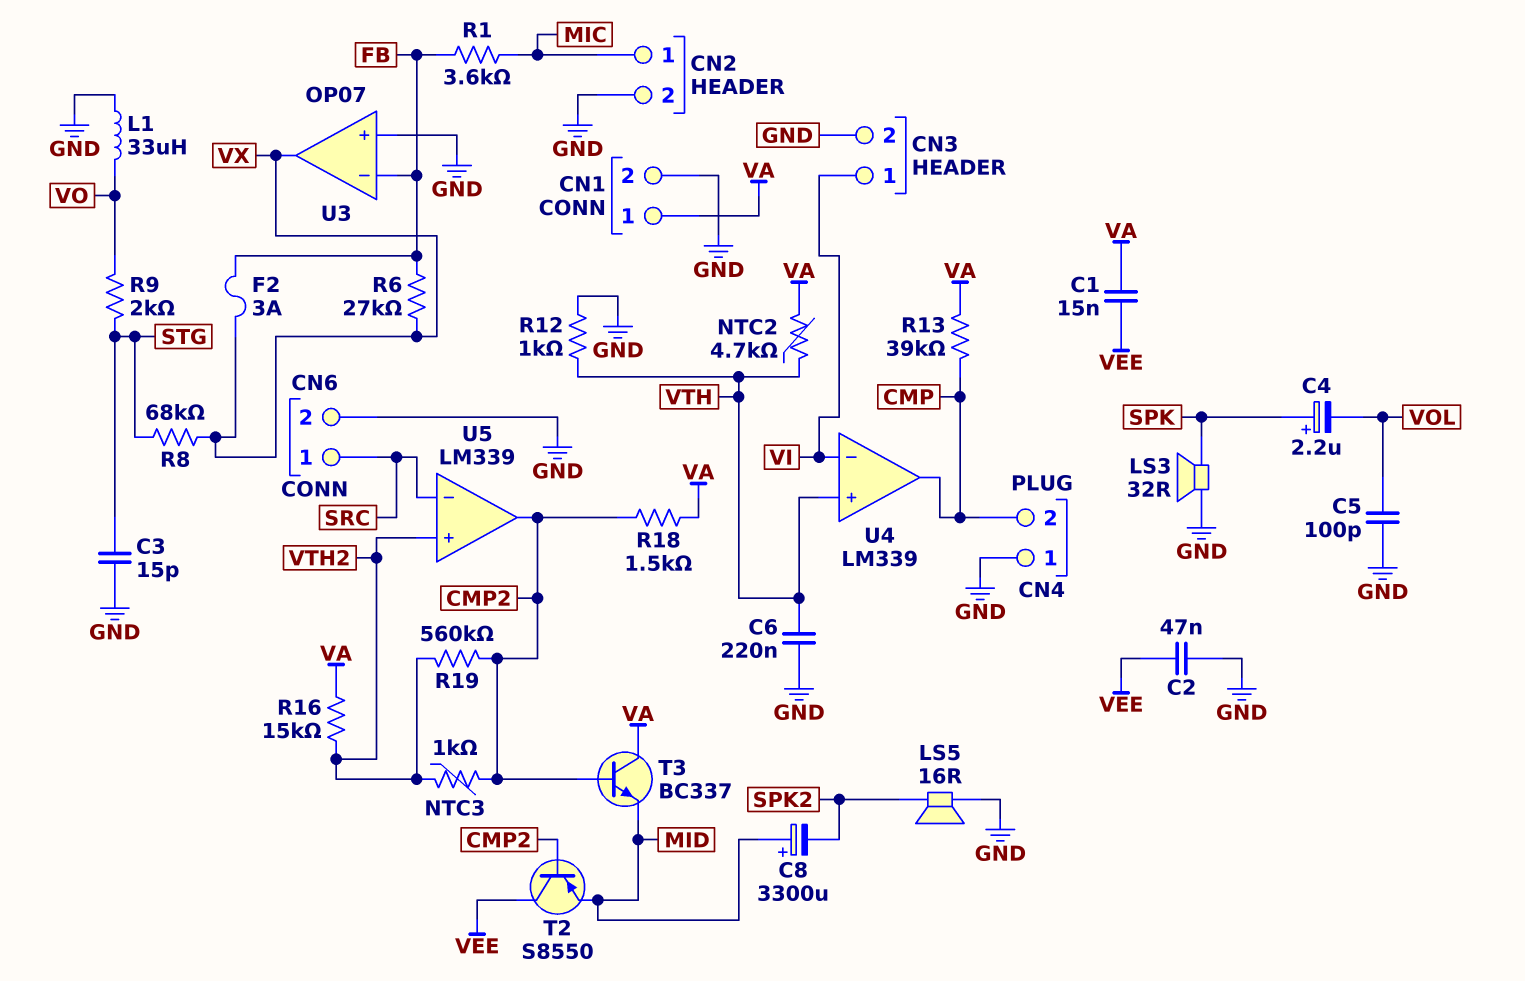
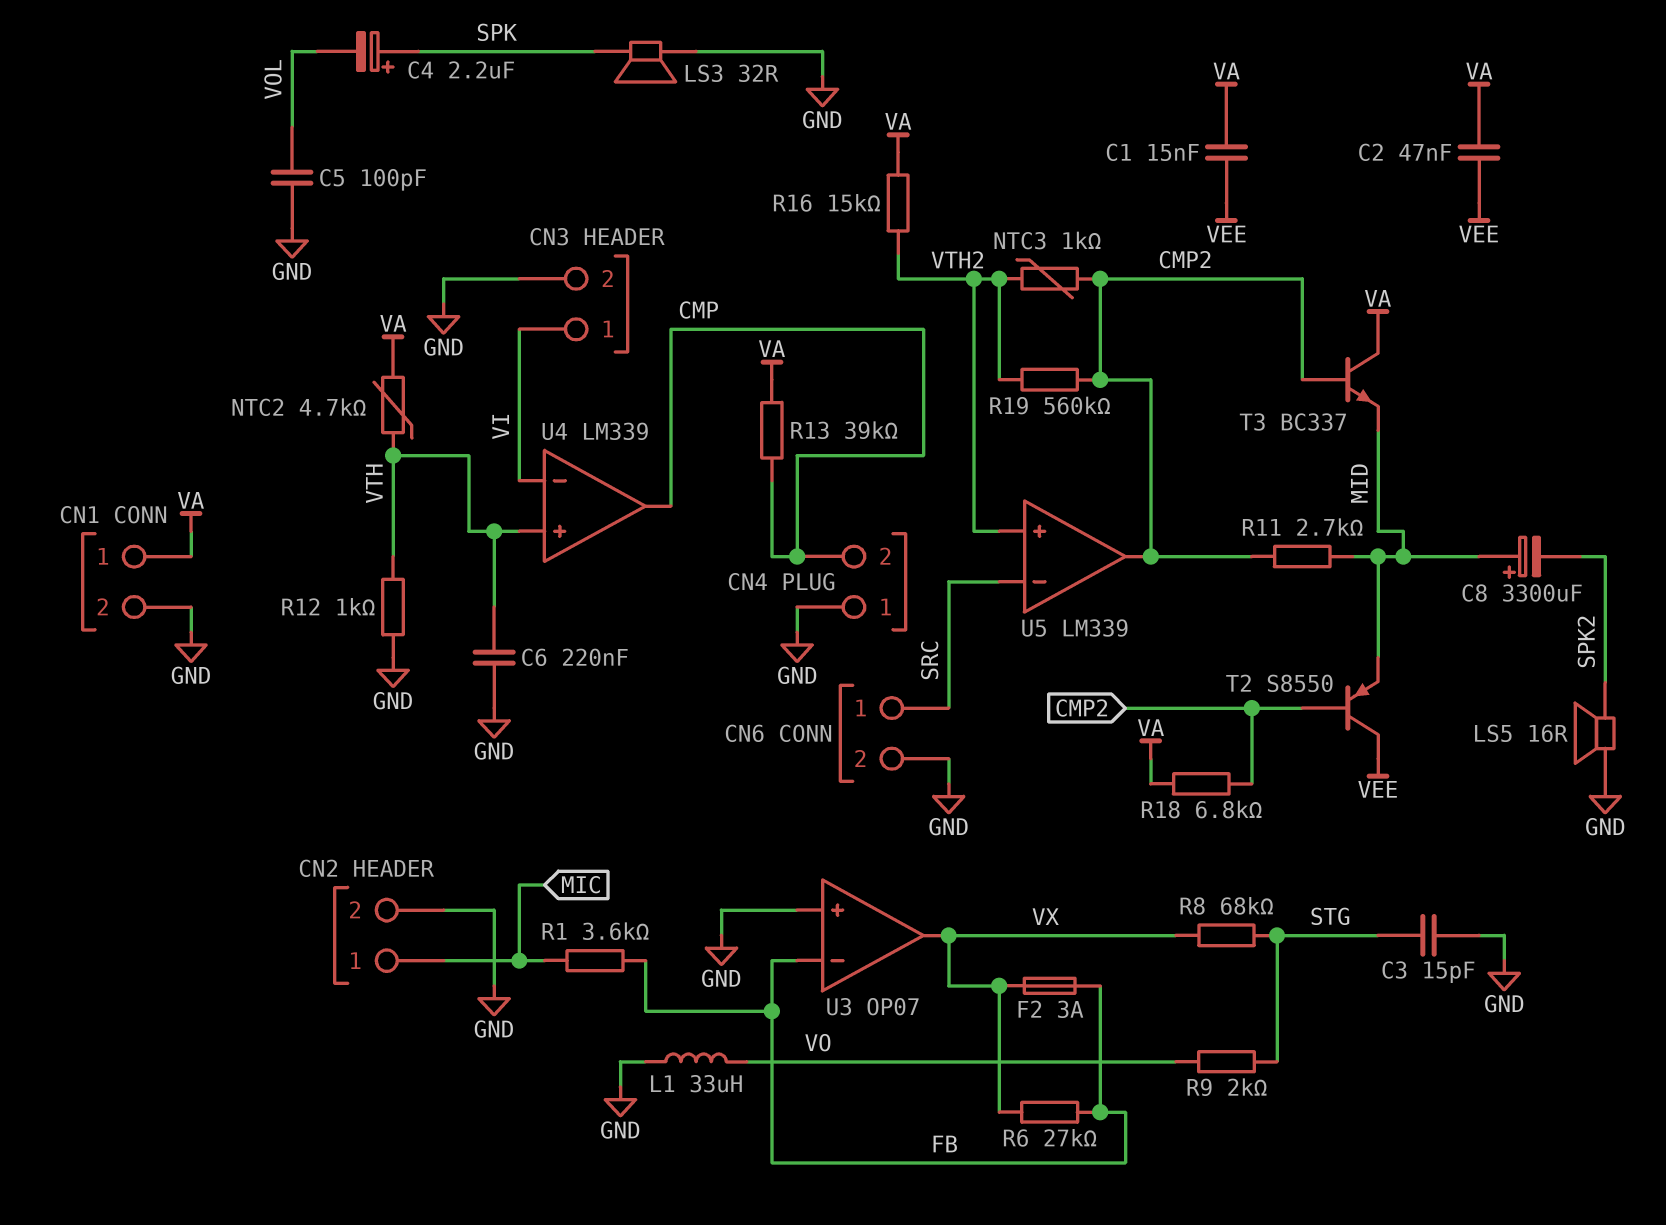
C2: 47nF (GND, VEE) -> 47nF (VA, VEE)
R11: none -> 2.7k (CMP2, MID)
R18: 1.5k (CMP2, VA) -> 6.8k (CMP2, VA)

